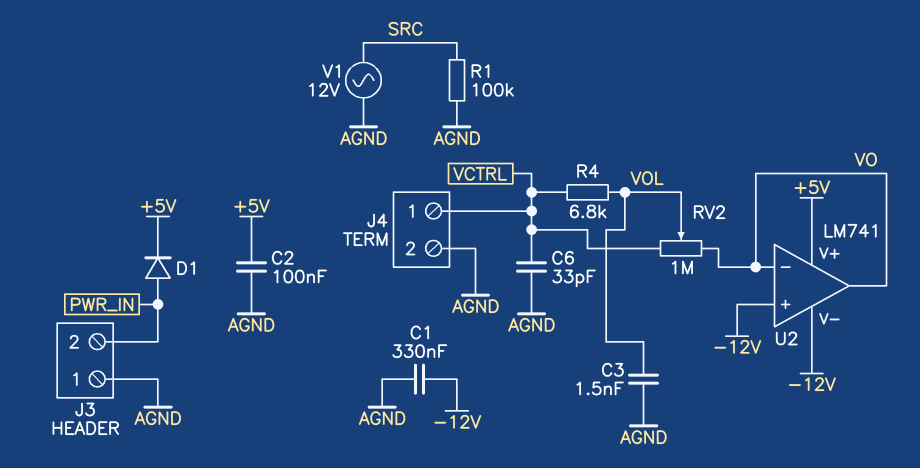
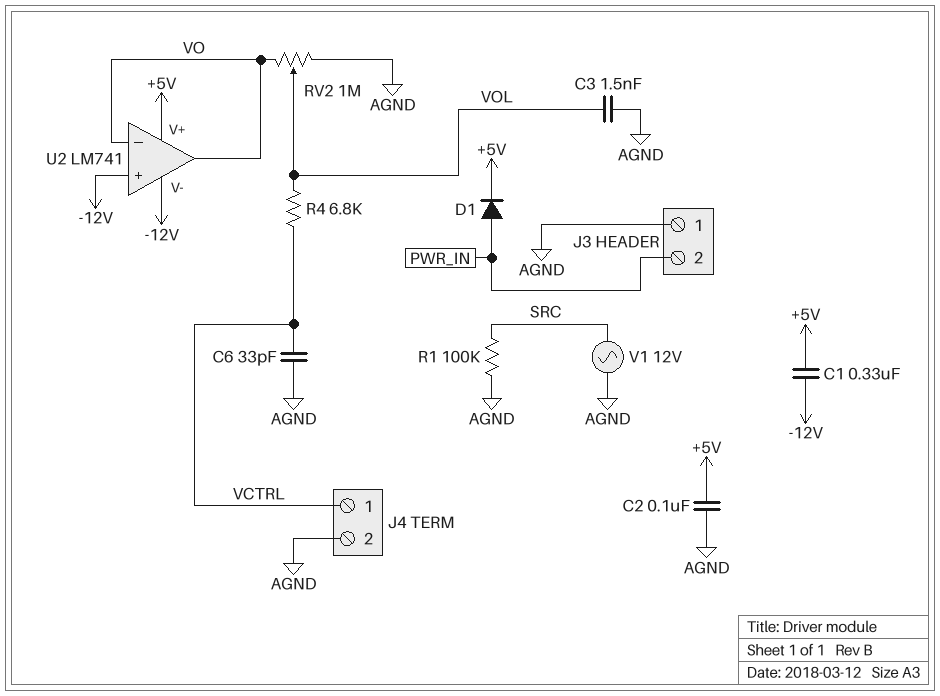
C1: 330nF (-12V, AGND) -> 330nF (+5V, -12V)
RV2: 1M (VCTRL, VO, wiper VOL) -> 1M (AGND, VO, wiper VOL)

